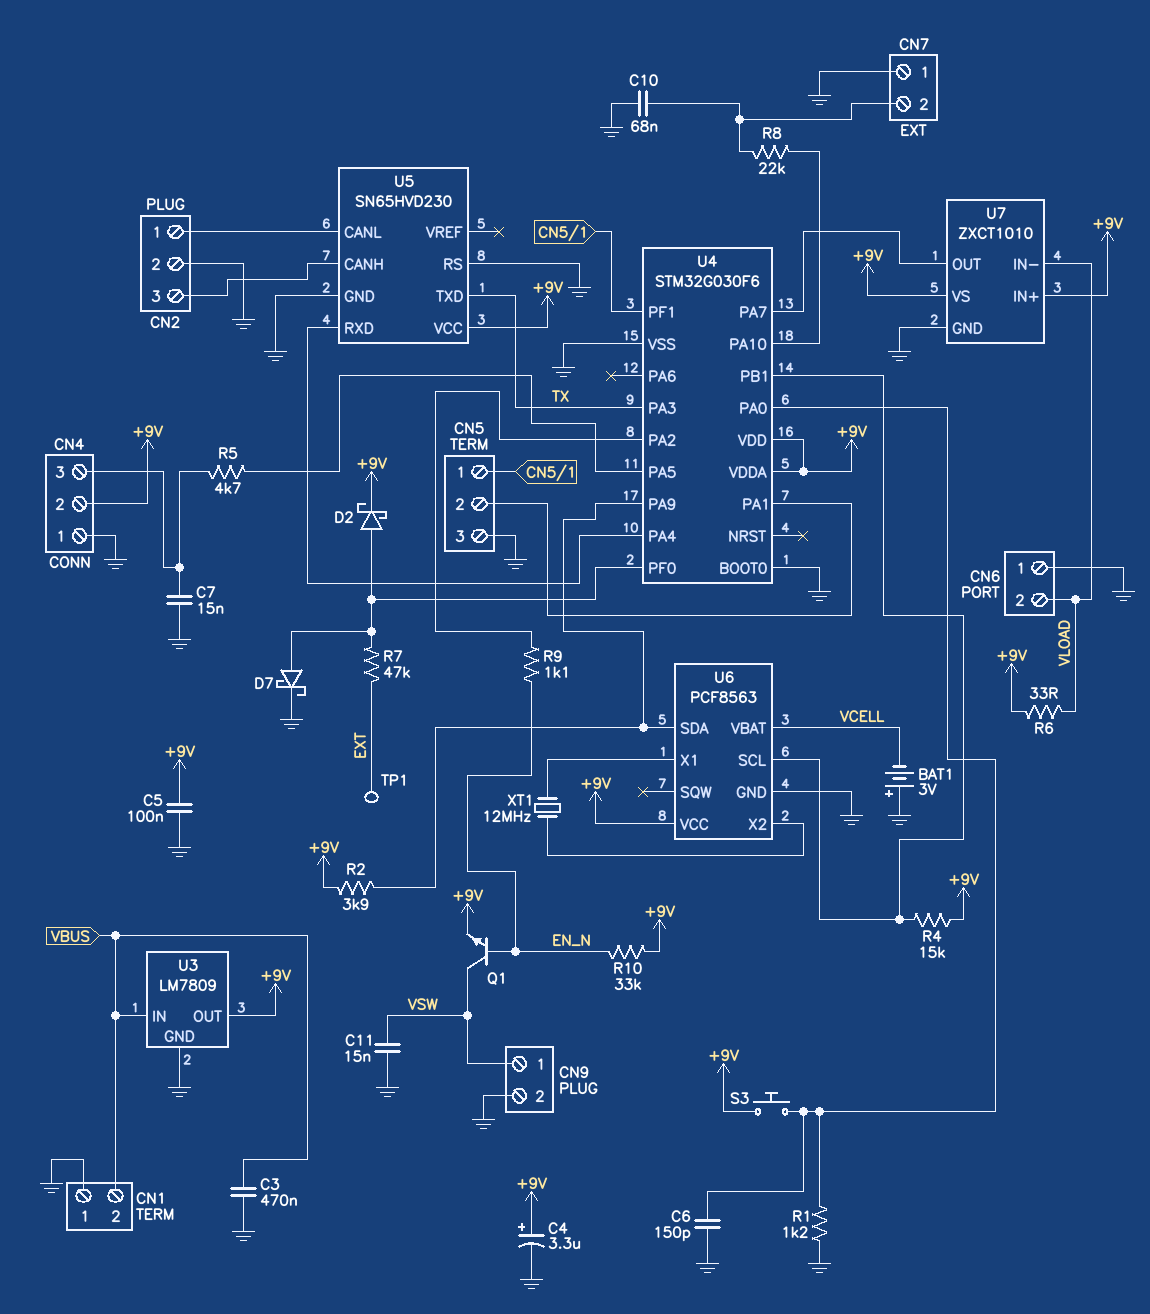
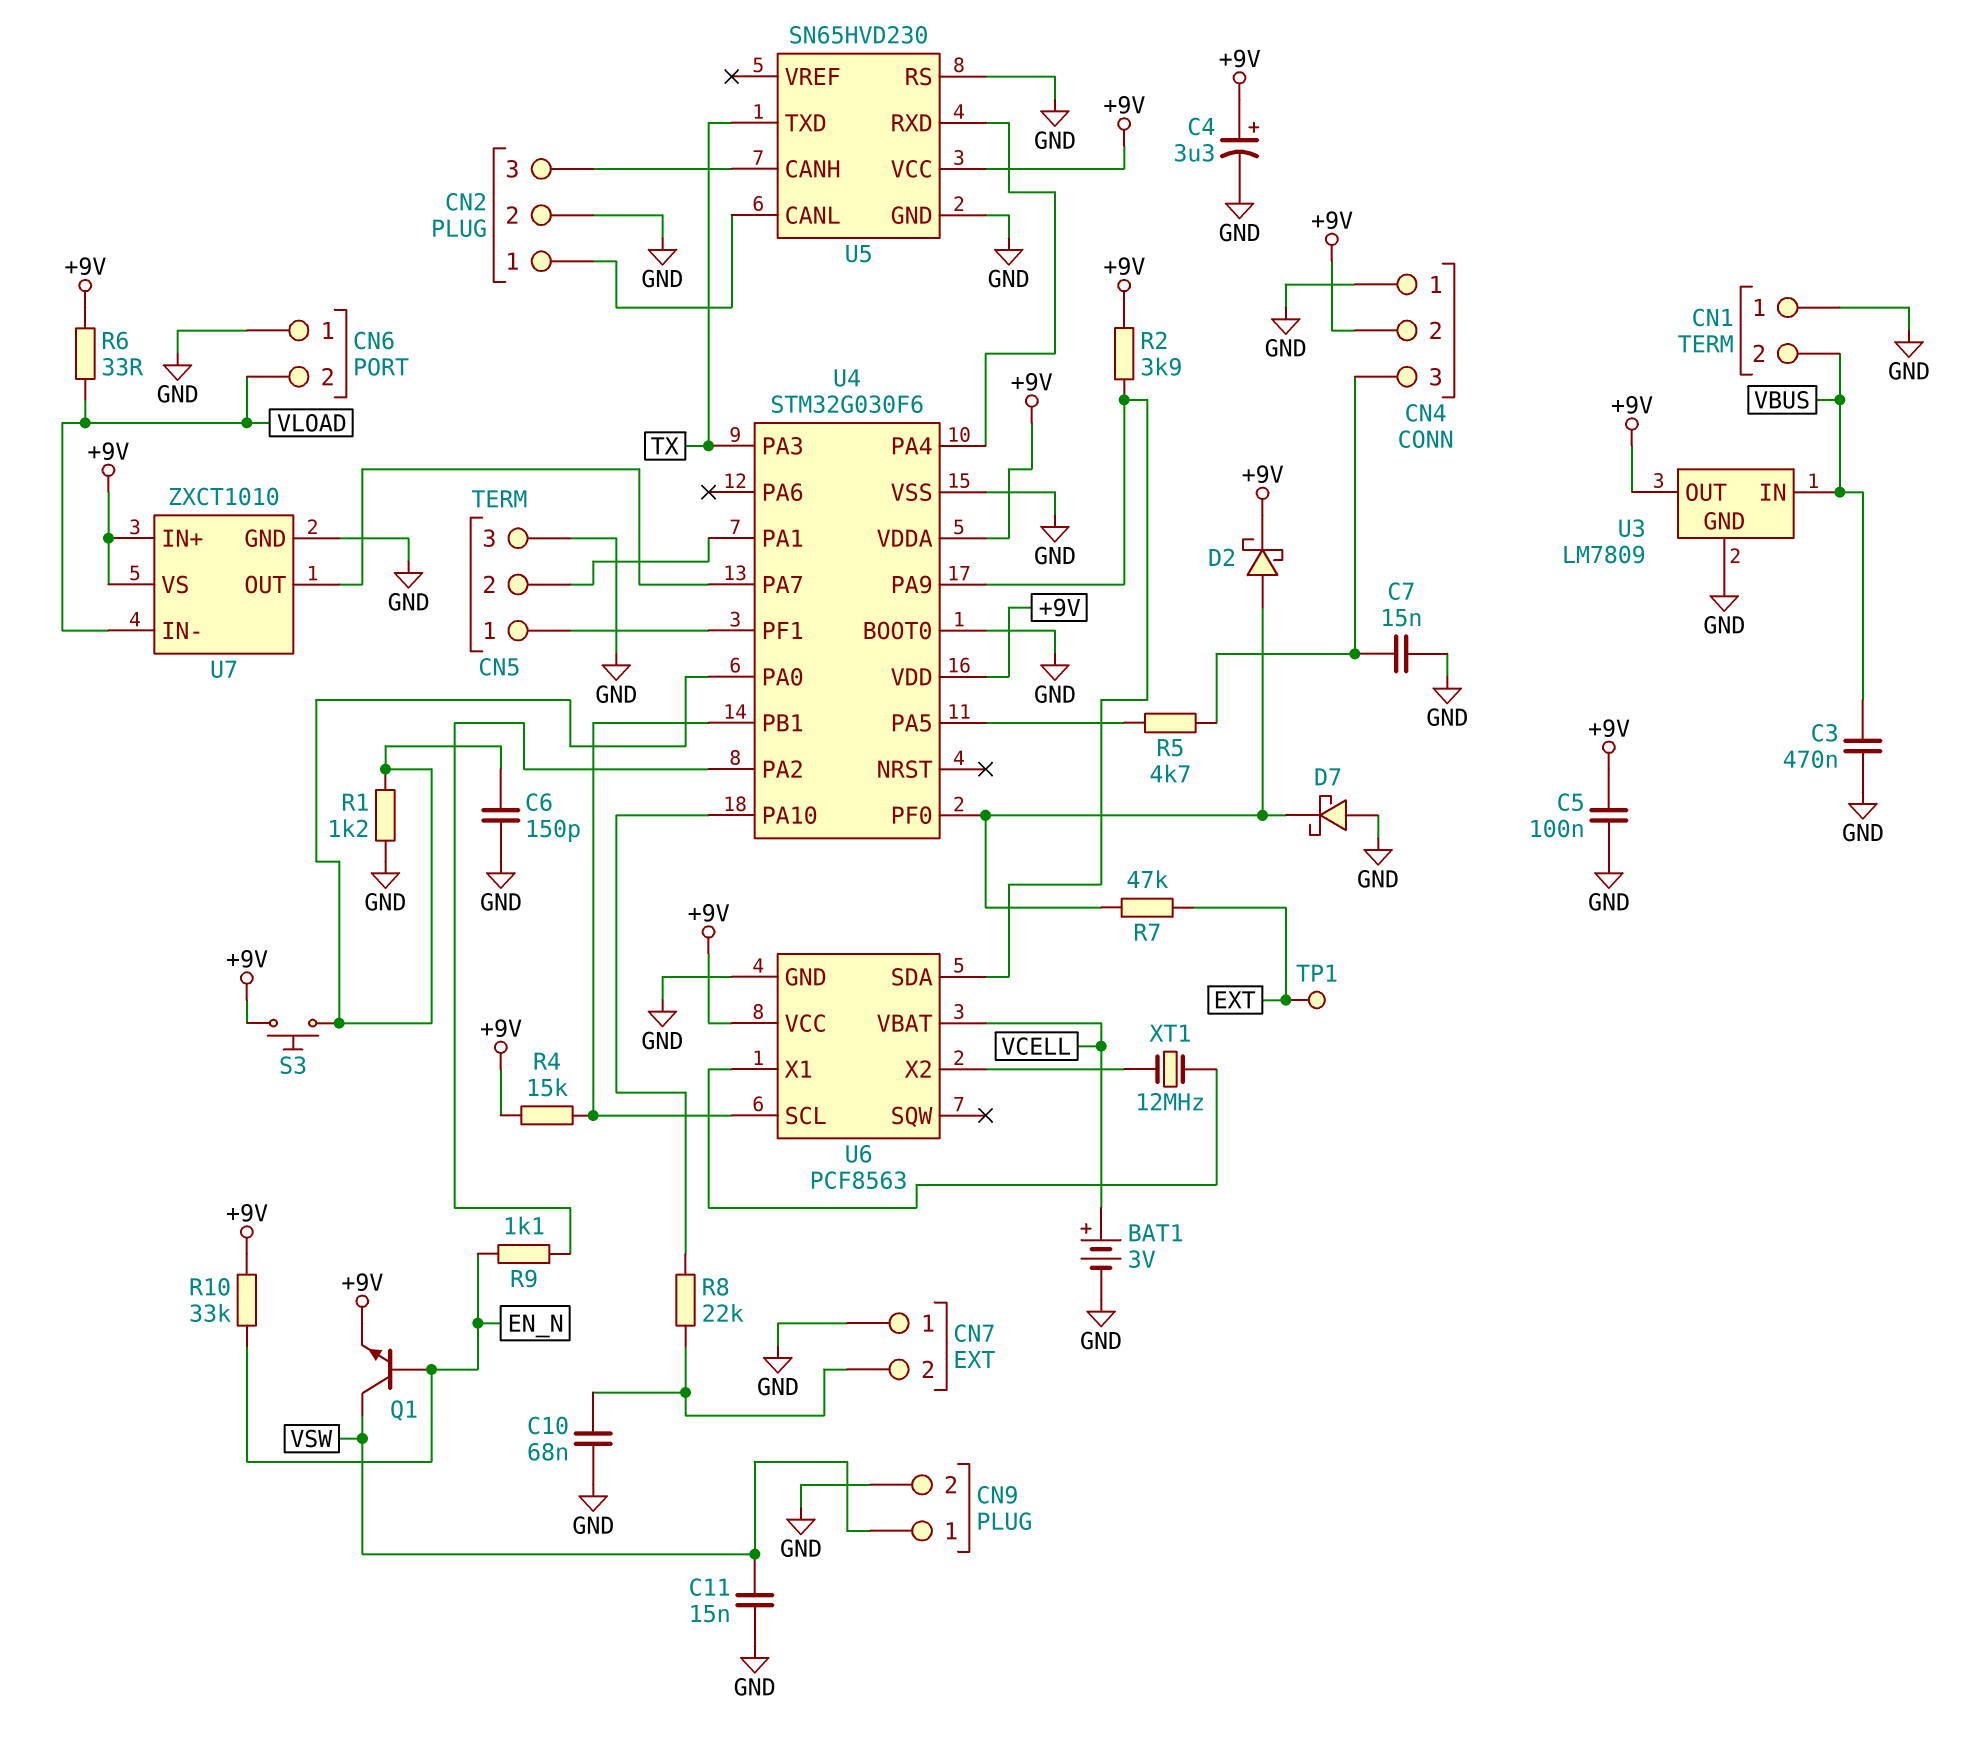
BAT1: 3V (plus GND, minus VCELL) -> 3V (plus VCELL, minus GND)
D7: schottky (A U4/PF0, K GND) -> schottky (A GND, K U4/PF0)

